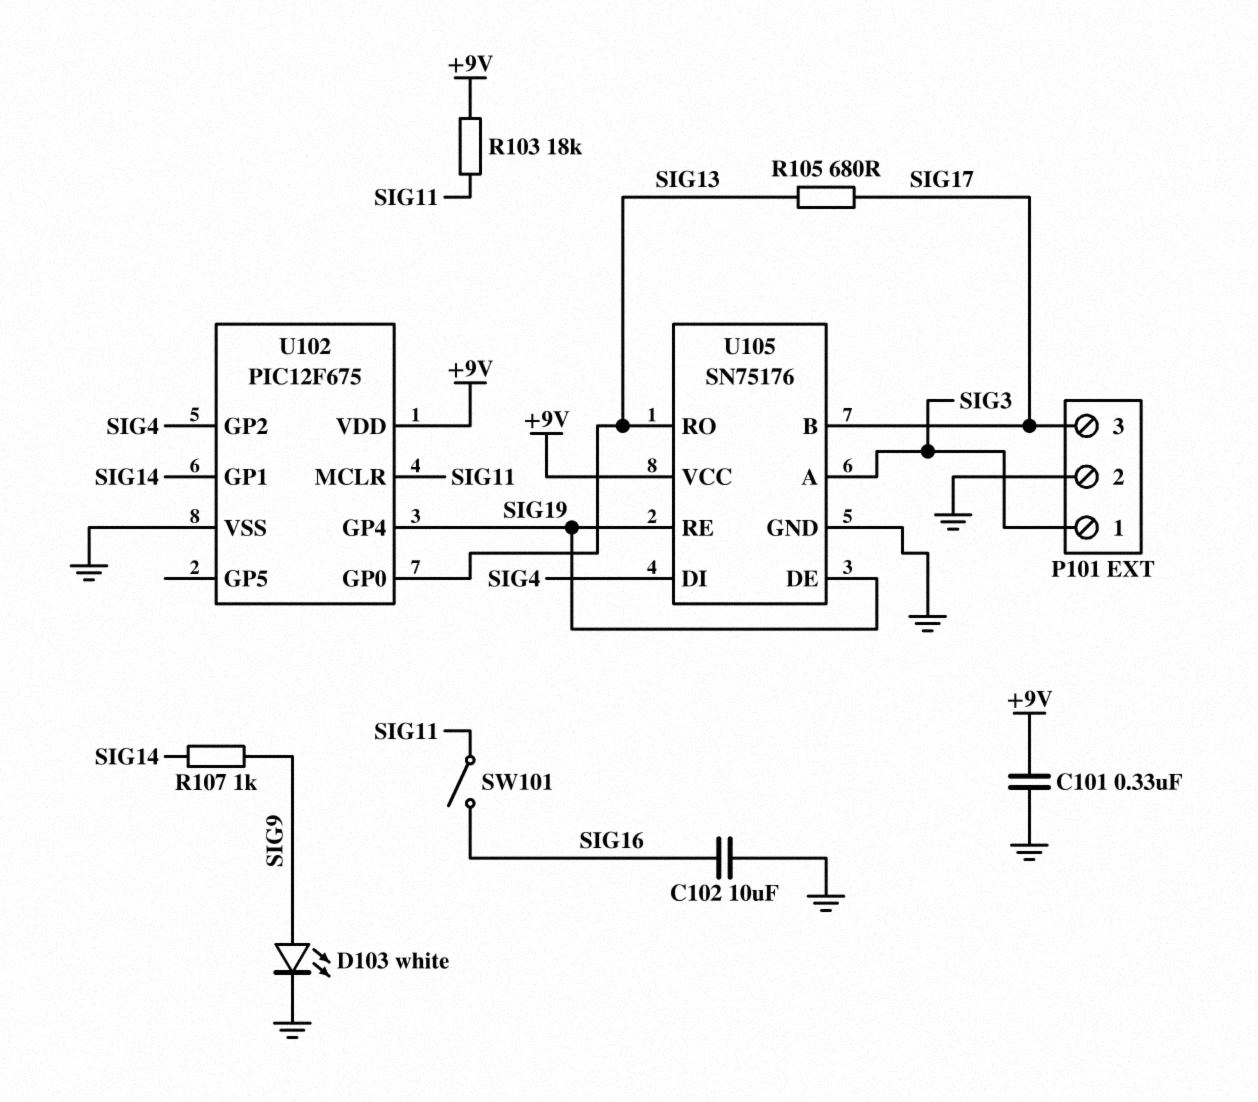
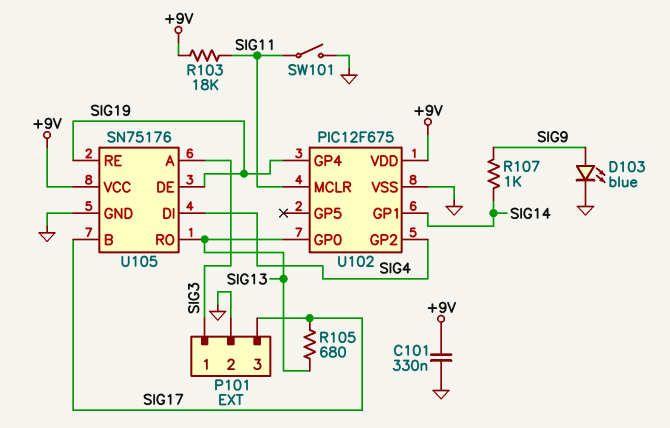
C102: 10uF (GND, SIG16) -> none
D103: LED white (A SIG9, K GND) -> LED blue (A SIG9, K GND)
SW101: switch (SIG11, SIG16) -> switch (GND, SIG11)

